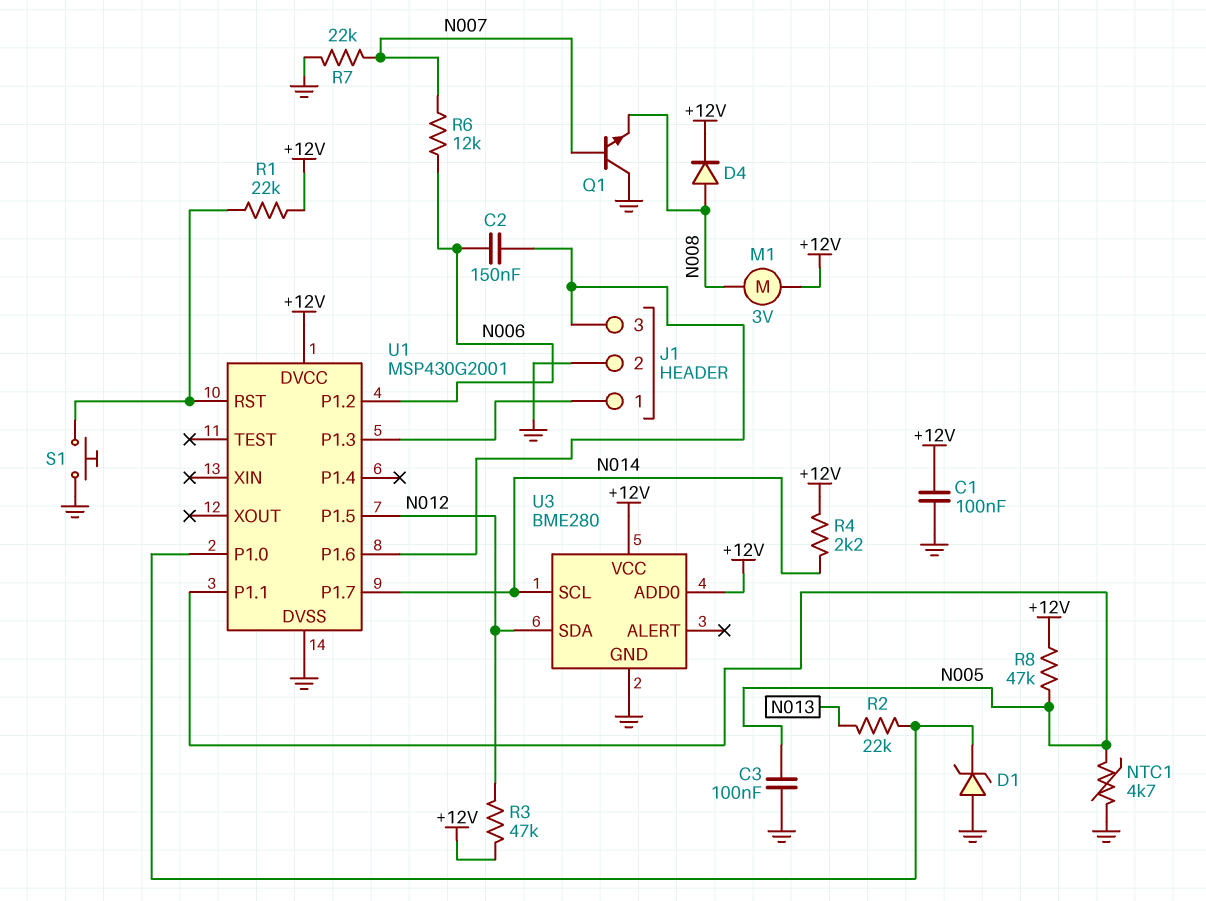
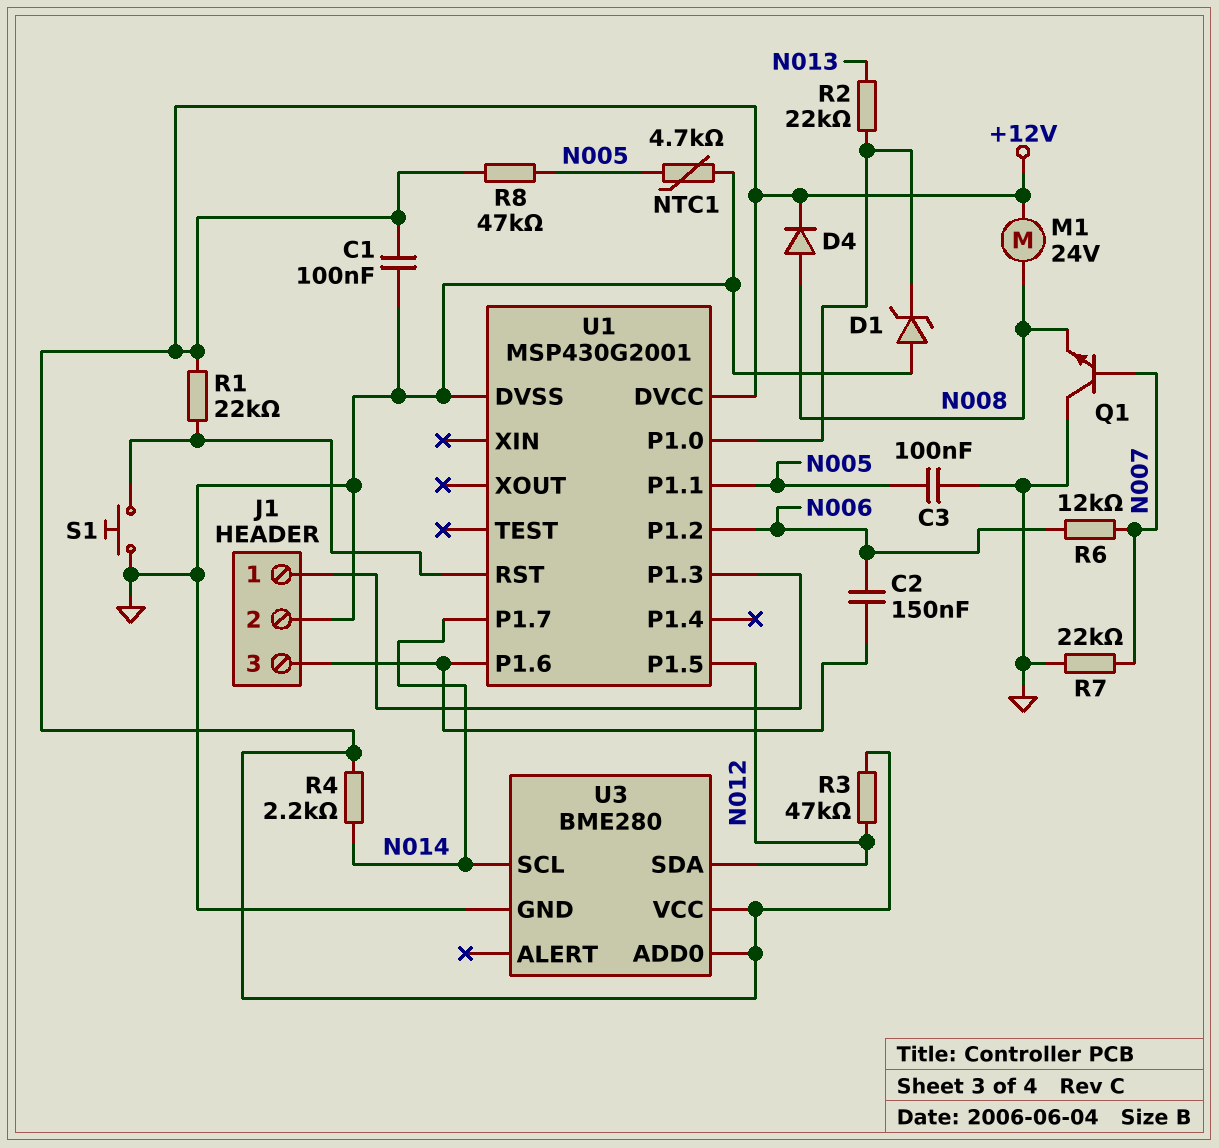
M1: motor 3V (+12V, N008) -> motor 24V (+12V, N008)

